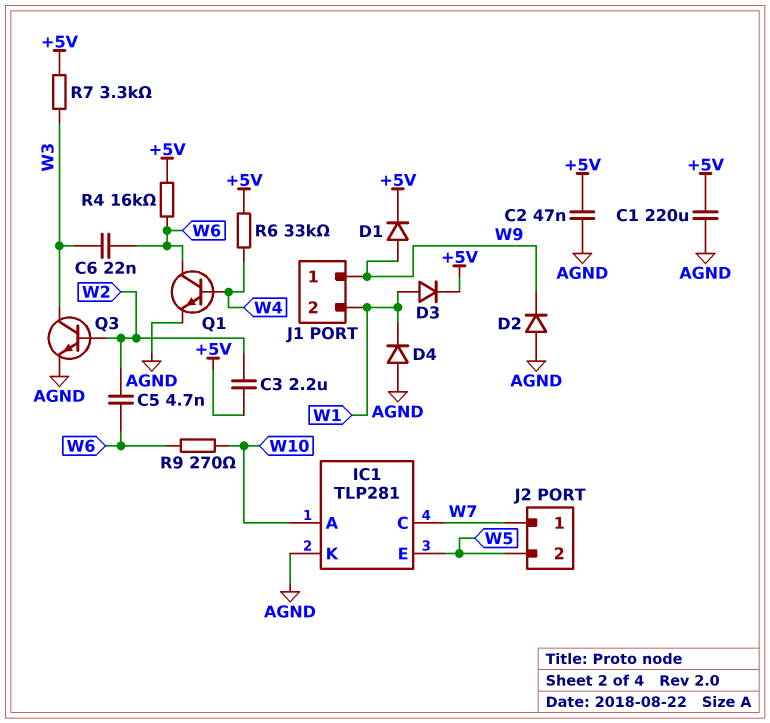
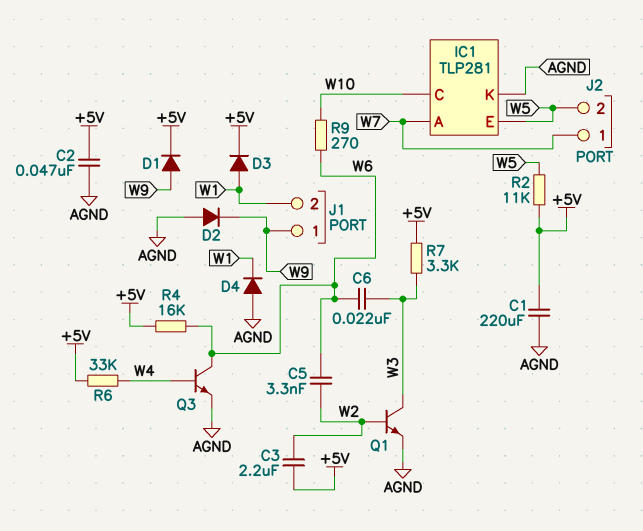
C5: 4.7nF (W2, W6) -> 3.3nF (W2, W6)
IC1 pin A: W10 -> W7
IC1 pin C: W7 -> W10
Q1: NPN (B W4, C W6, E AGND) -> NPN (B W2, C W3, E AGND)
Q3: NPN (B W2, C W3, E AGND) -> NPN (B W4, C W6, E AGND)
R2: none -> 11k (+5V, W5)

